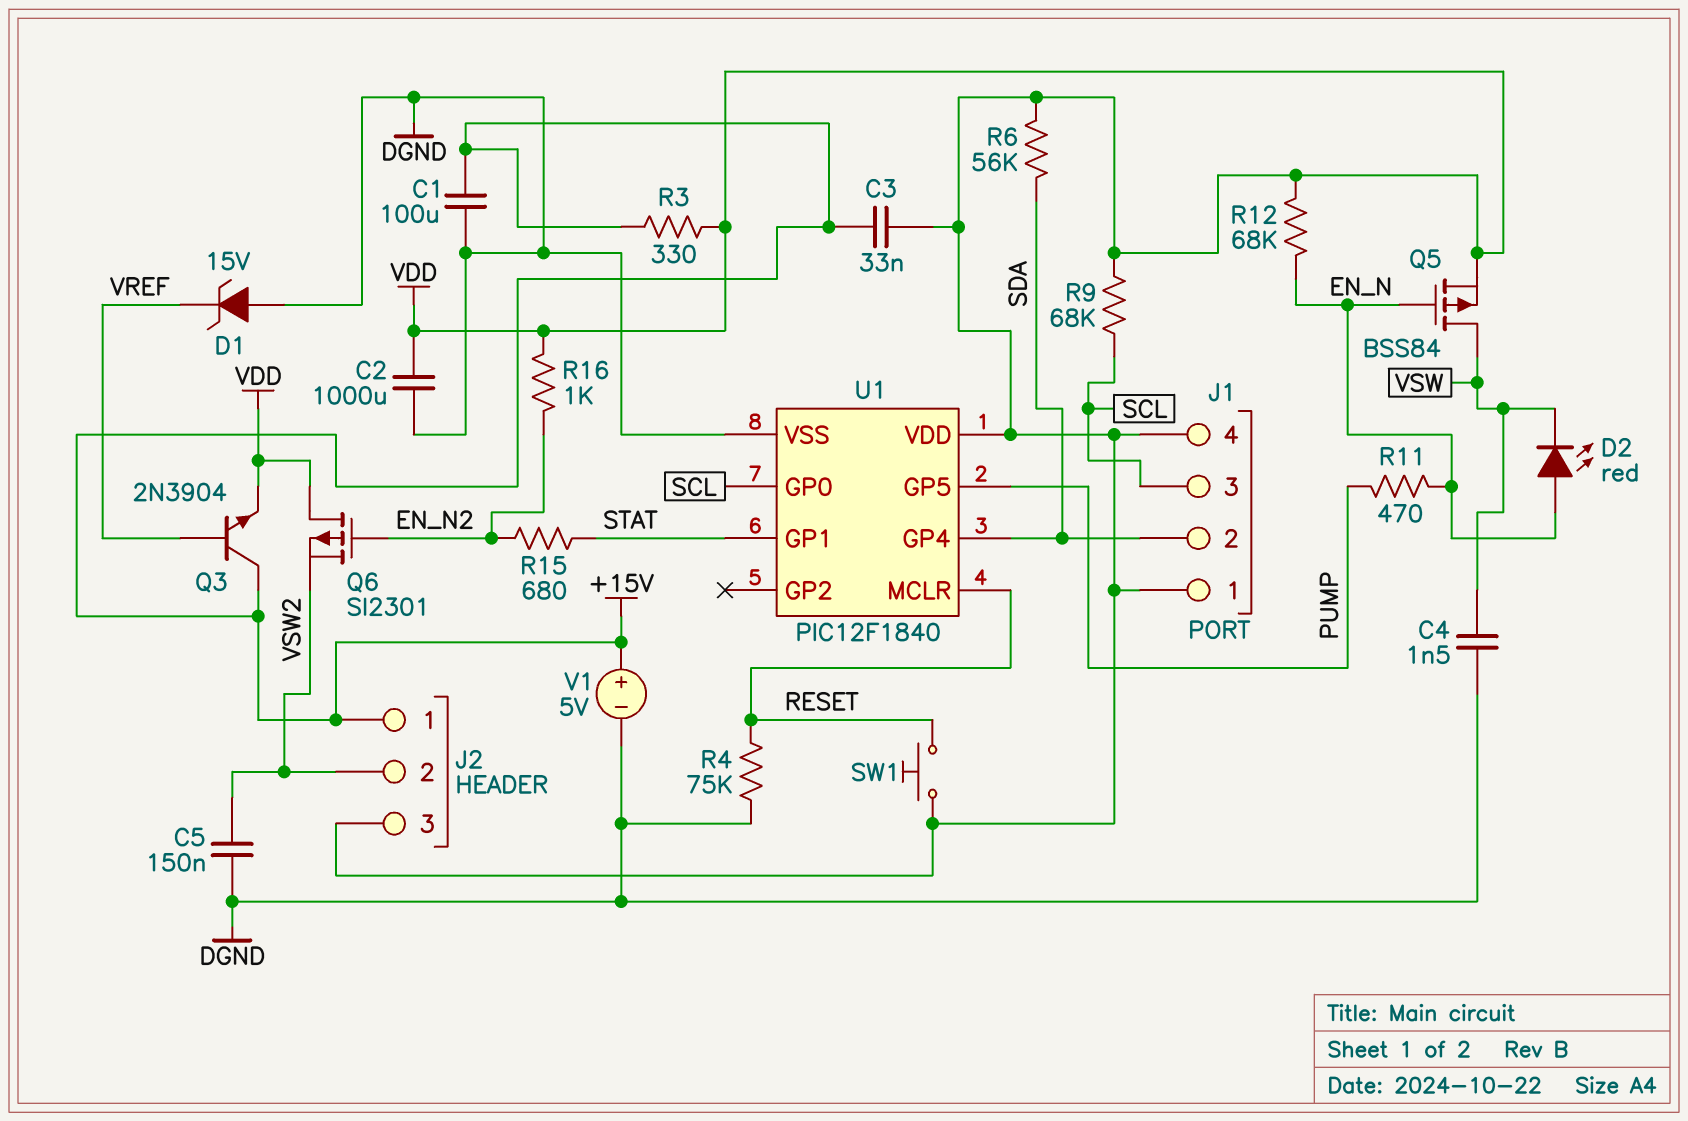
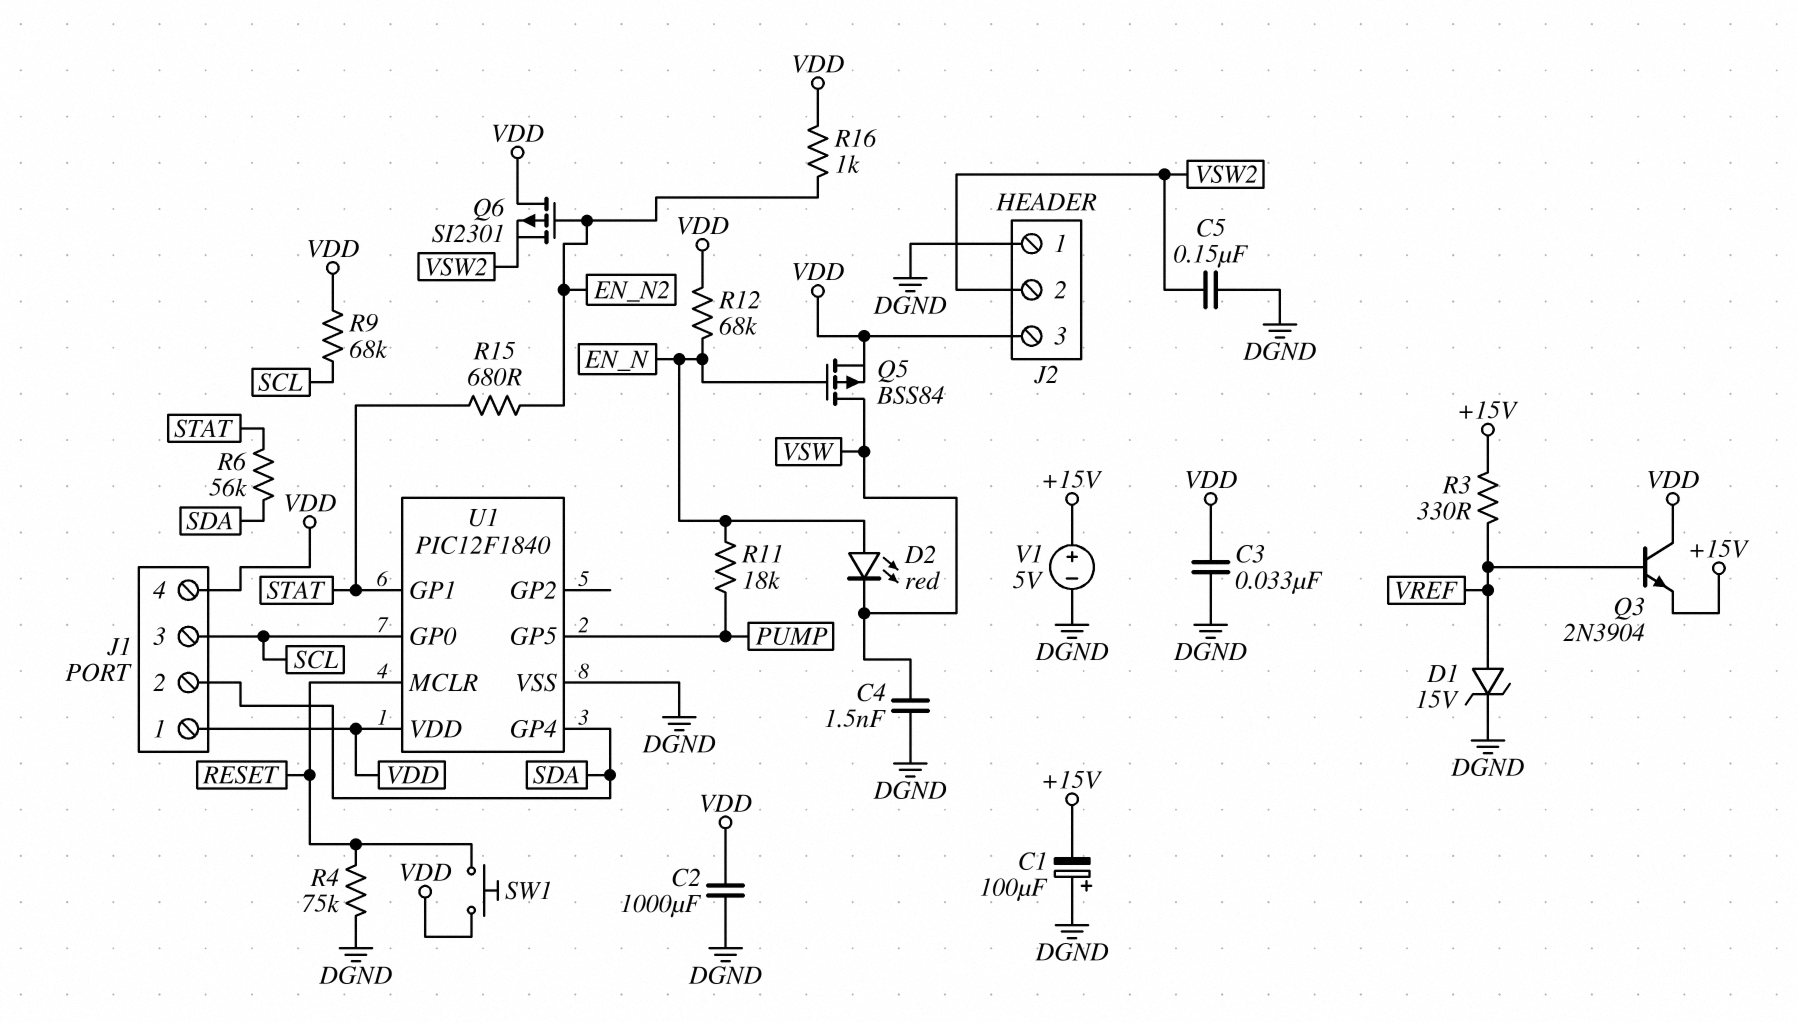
C1: 100uF (+15V, DGND) -> 100uF (plus DGND, minus +15V)
C3: 33nF (+15V, VDD) -> 33nF (DGND, VDD)
D1: zener 15V (A DGND, K VREF) -> zener 15V (A VREF, K DGND)
J2 pin 1: +15V -> DGND
Q3: NPN 2N3904 (B VREF, C +15V, E VDD) -> NPN 2N3904 (B VREF, C VDD, E +15V)
R3: 330 (+15V, VDD) -> 330 (+15V, VREF)
R6: 56k (SDA, VDD) -> 56k (SDA, STAT)
R11: 470 (EN_N, PUMP) -> 18k (EN_N, PUMP)

